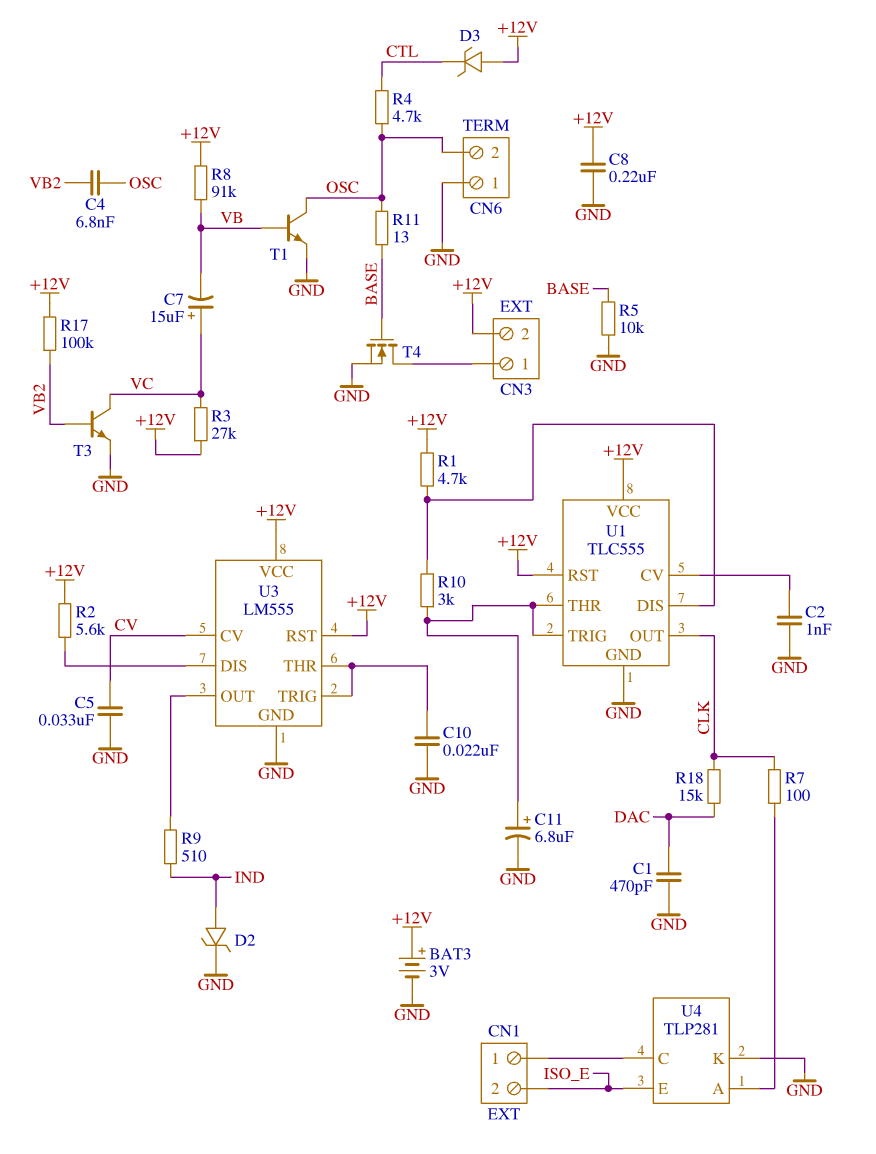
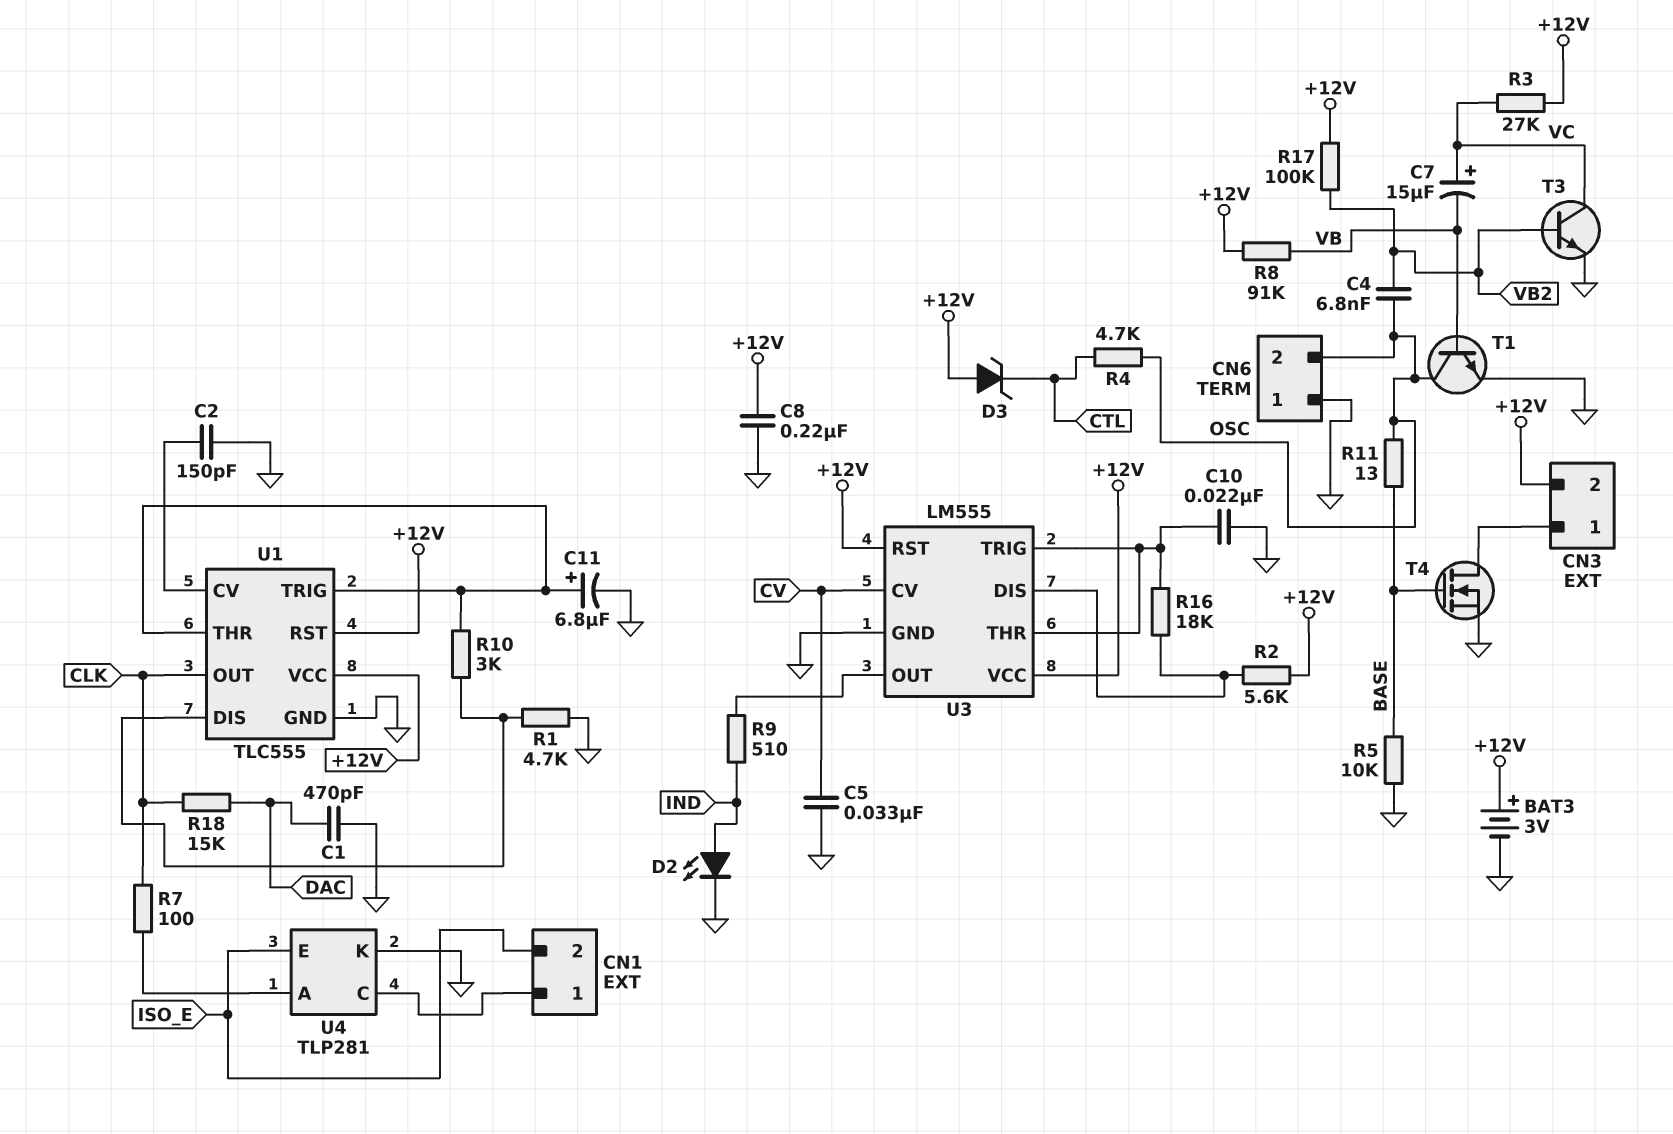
C2: 1nF (GND, U1/CV) -> 150pF (GND, U1/CV)
D2: zener (A IND, K GND) -> LED (A IND, K GND)
R1: 4.7k (+12V, U1/DIS) -> 4.7k (GND, U1/DIS)
R16: none -> 18k (U3/DIS, U3/THR)

